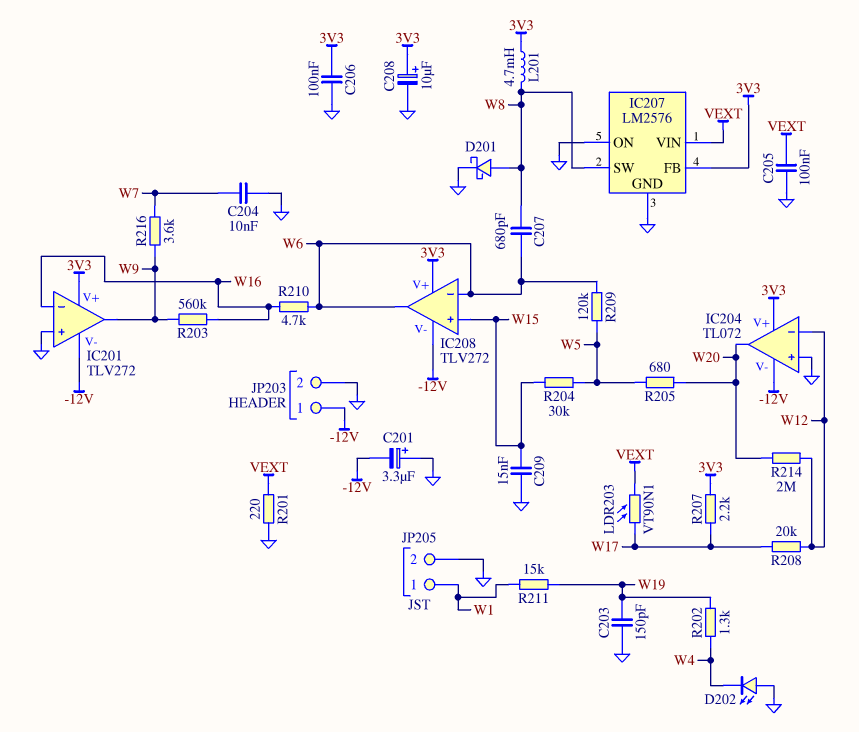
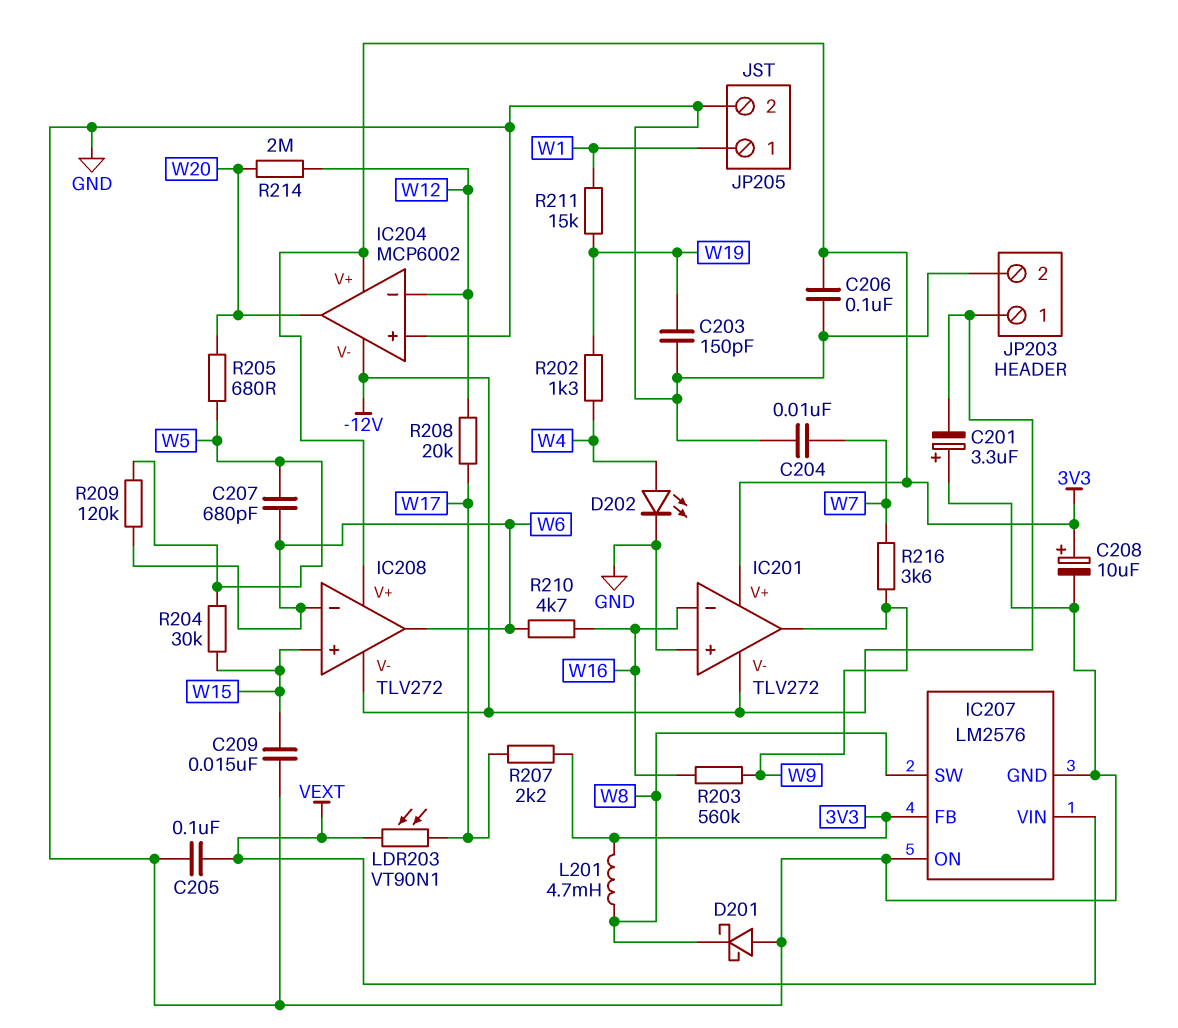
C207: 680pF (W6, W8) -> 680pF (W5, W6)
D201: schottky (A W8, K GND) -> schottky (A GND, K W8)
D202: LED (A GND, K W4) -> LED (A W4, K GND)
IC204: TL072 -> MCP6002
R201: 220 (GND, VEXT) -> none

